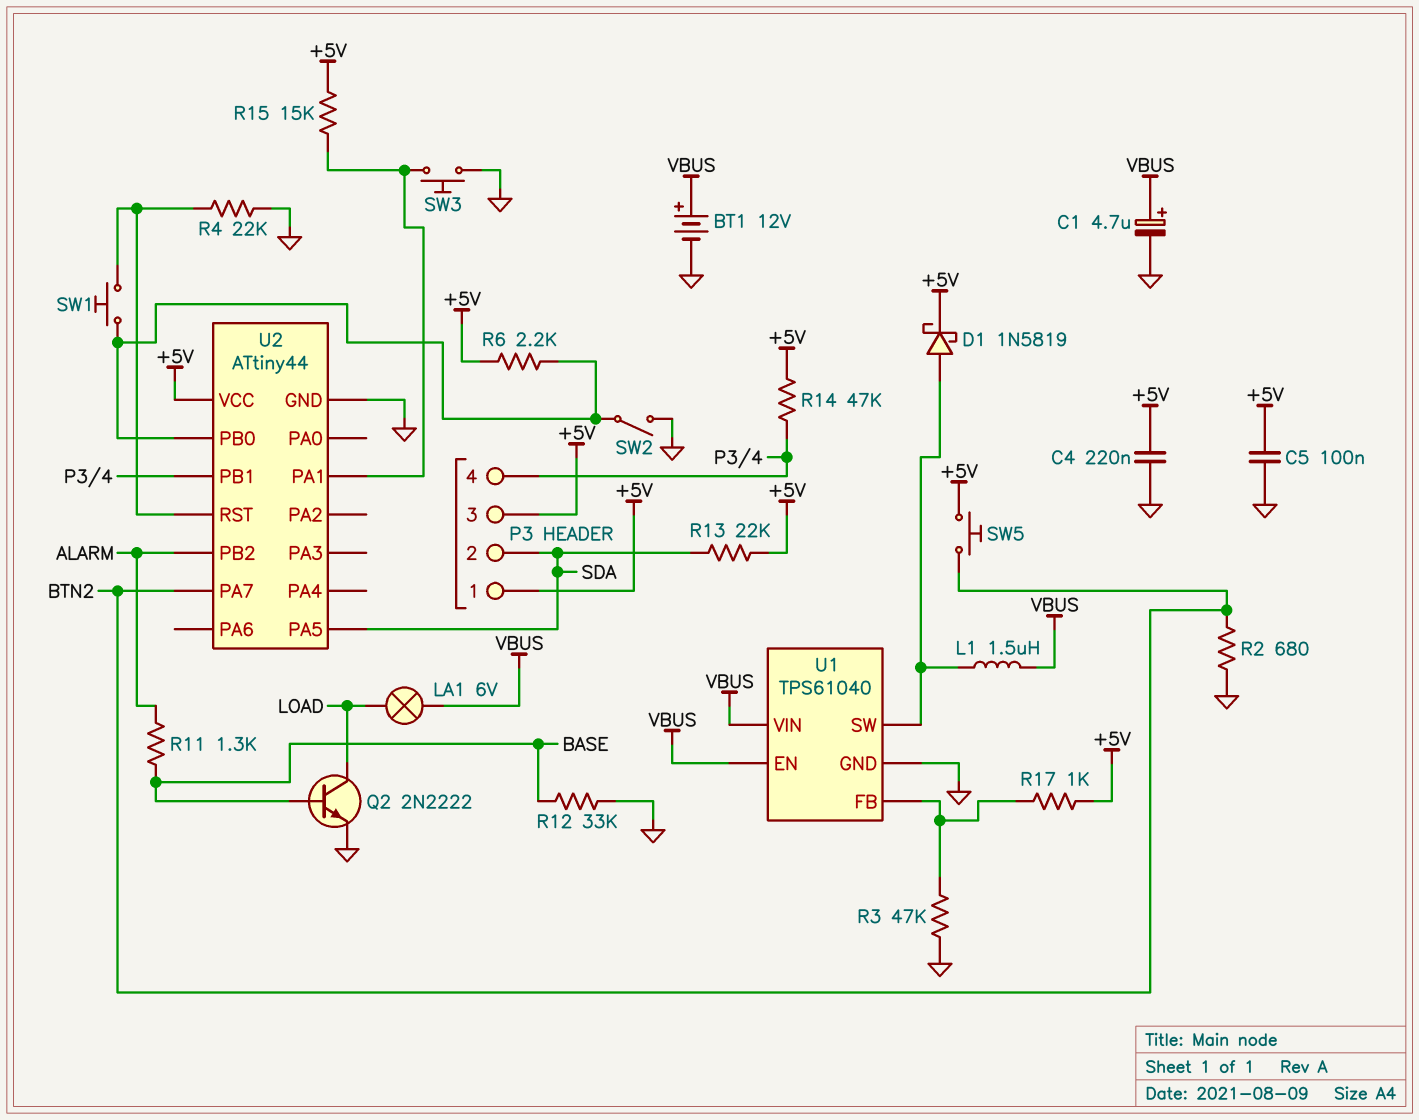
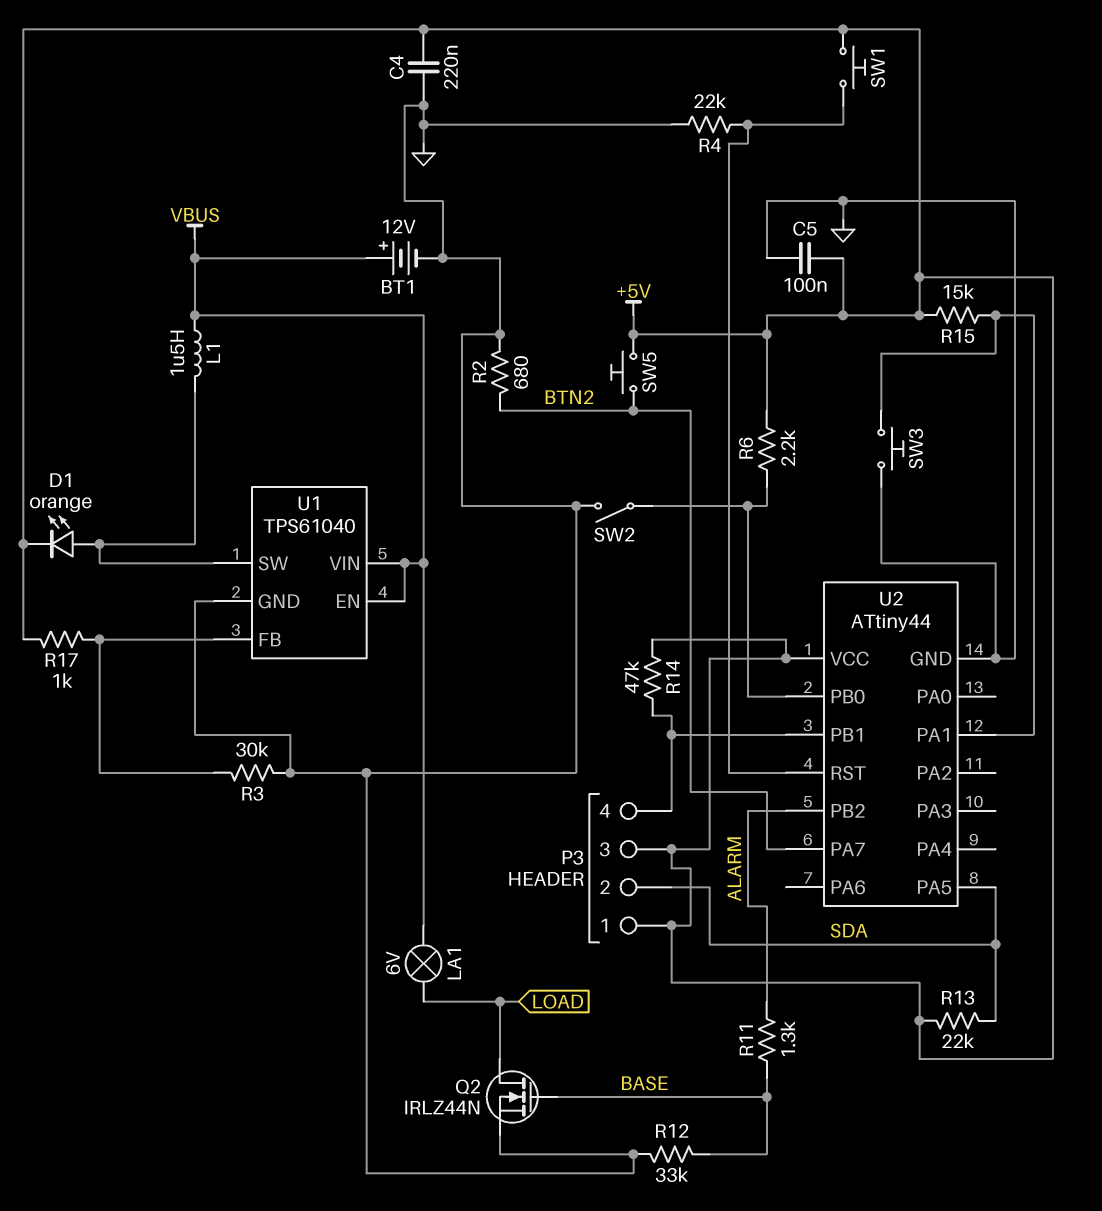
C1: 4.7uF (plus VBUS, minus GND) -> none
D1: schottky 1N5819 (A U1/SW, K +5V) -> LED orange (A U1/SW, K +5V)
Q2: NPN 2N2222 (B BASE, C LOAD, E GND) -> NMOS IRLZ44N (G BASE, D LOAD, S GND)
R3: 47k (GND, U1/FB) -> 30k (GND, U1/FB)
SW1: button (U2/PB0, U2/RST) -> button (+5V, U2/RST)

